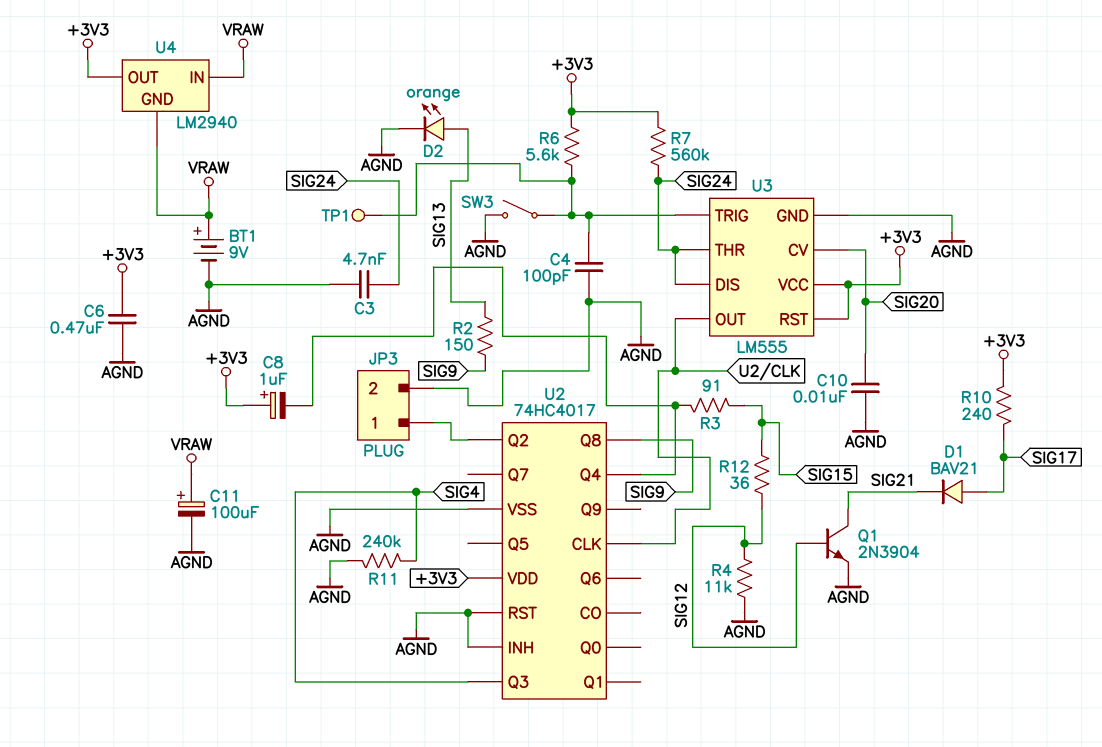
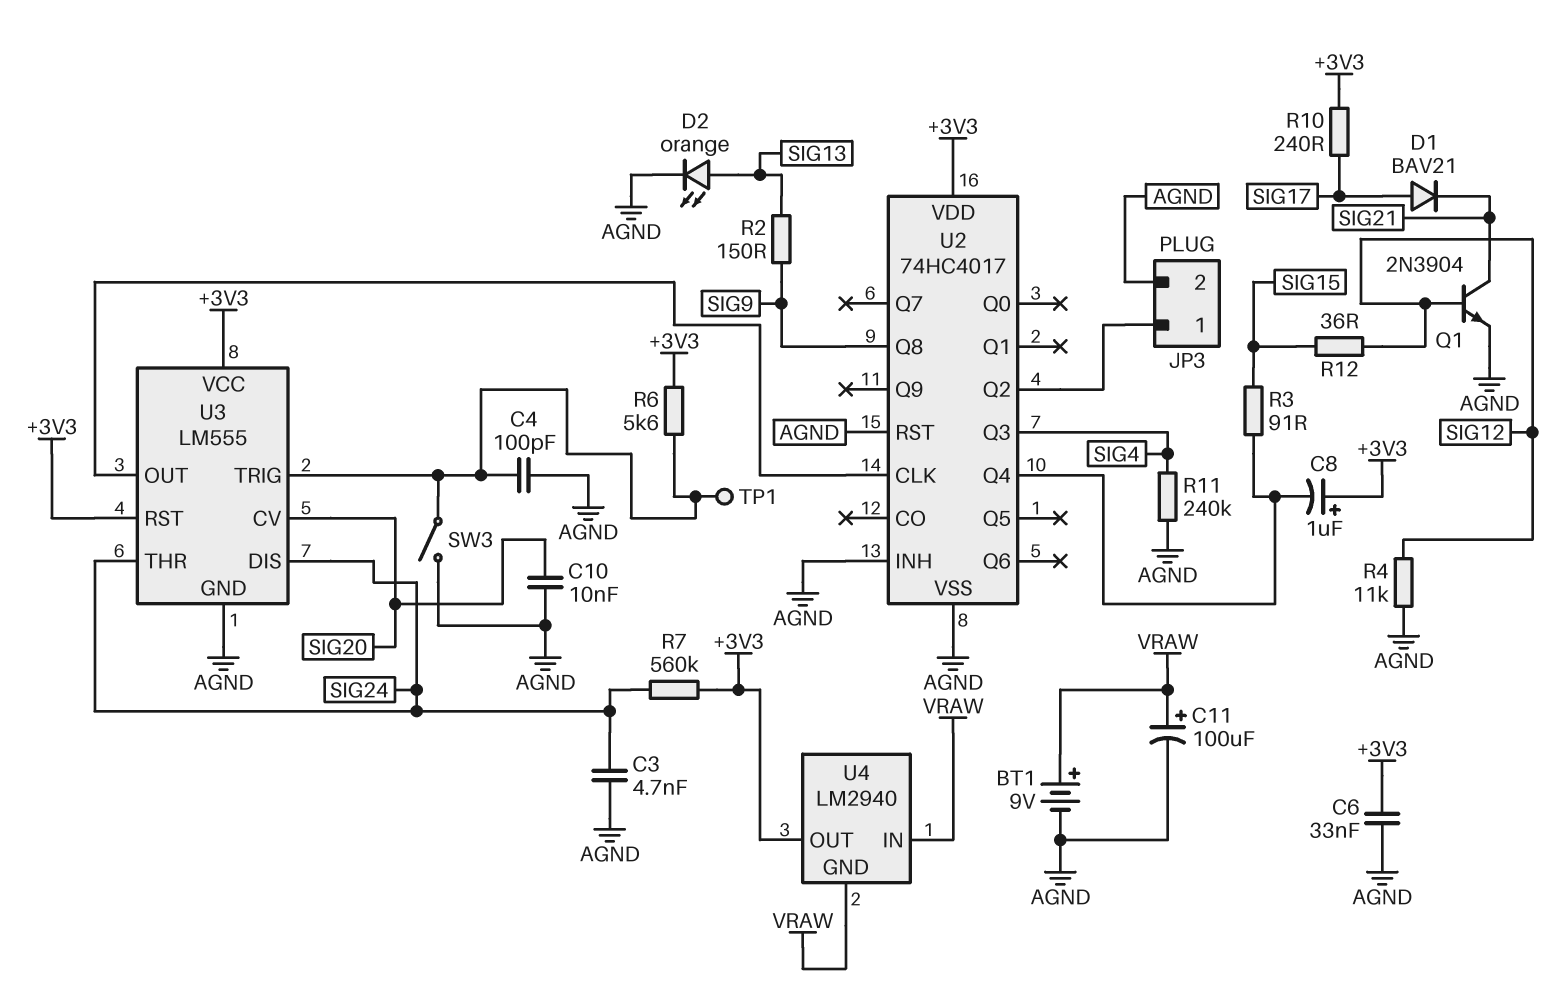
C6: 470nF (+3V3, AGND) -> 33nF (+3V3, AGND)

